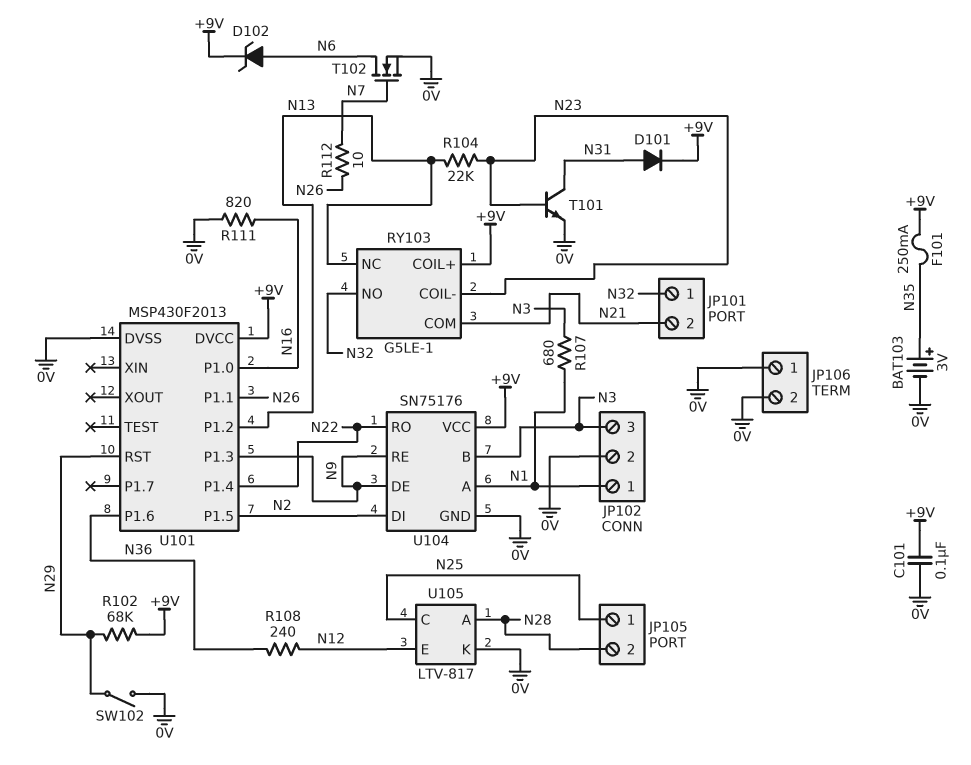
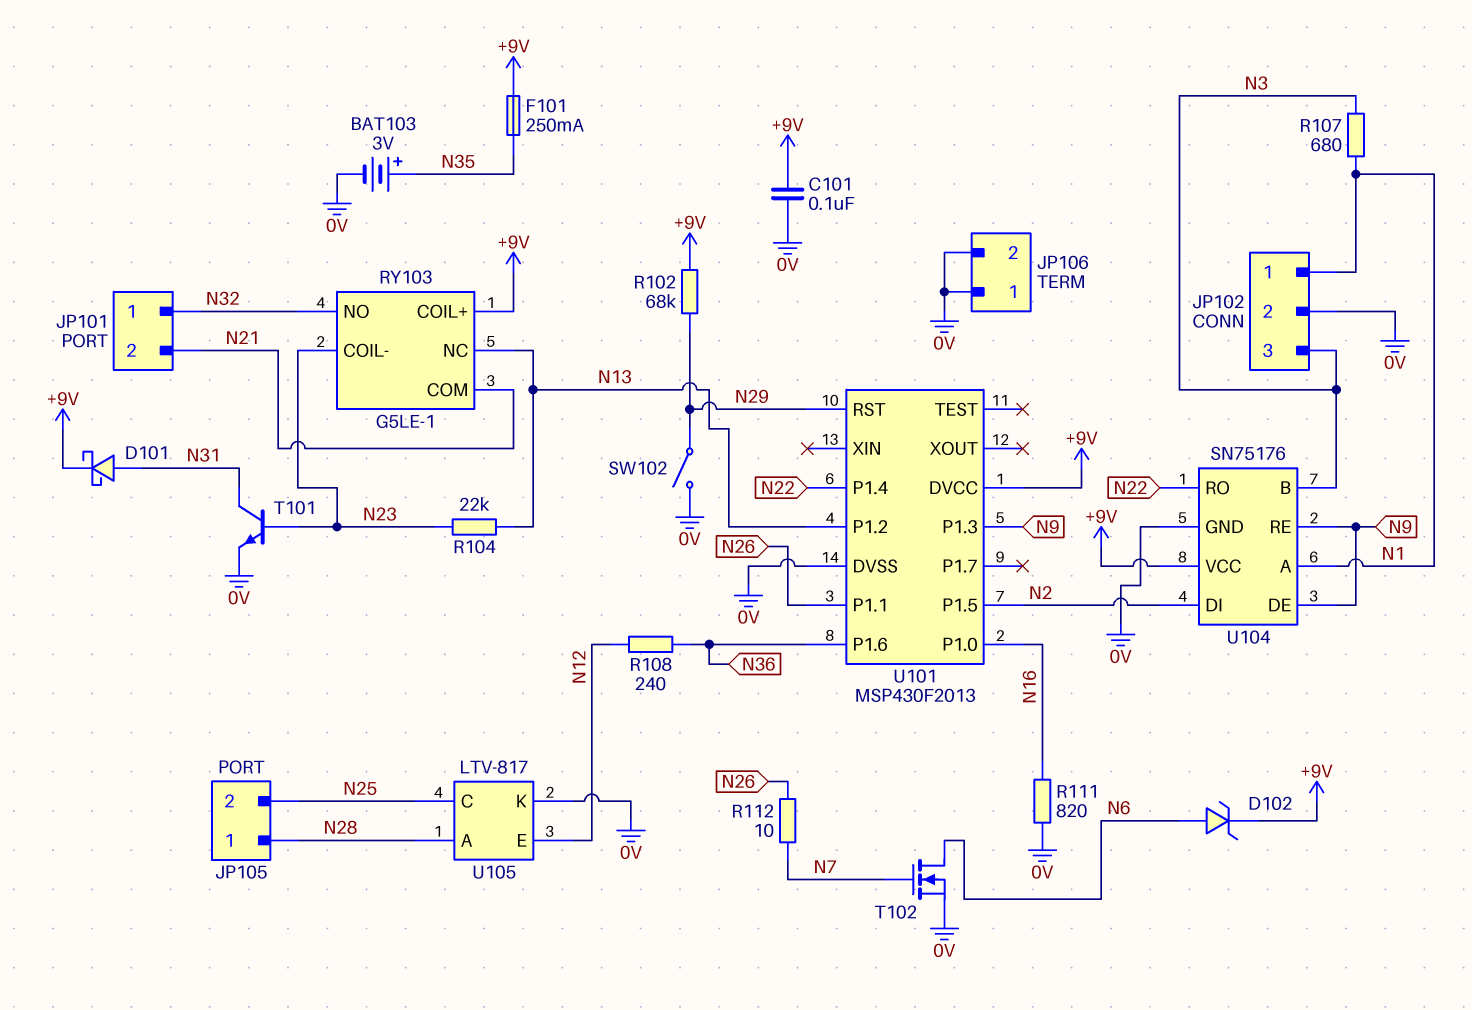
D101: diode (A N31, K +9V) -> schottky (A N31, K +9V)
JP105 pin 1: N25 -> N28
JP105 pin 2: N28 -> N25

